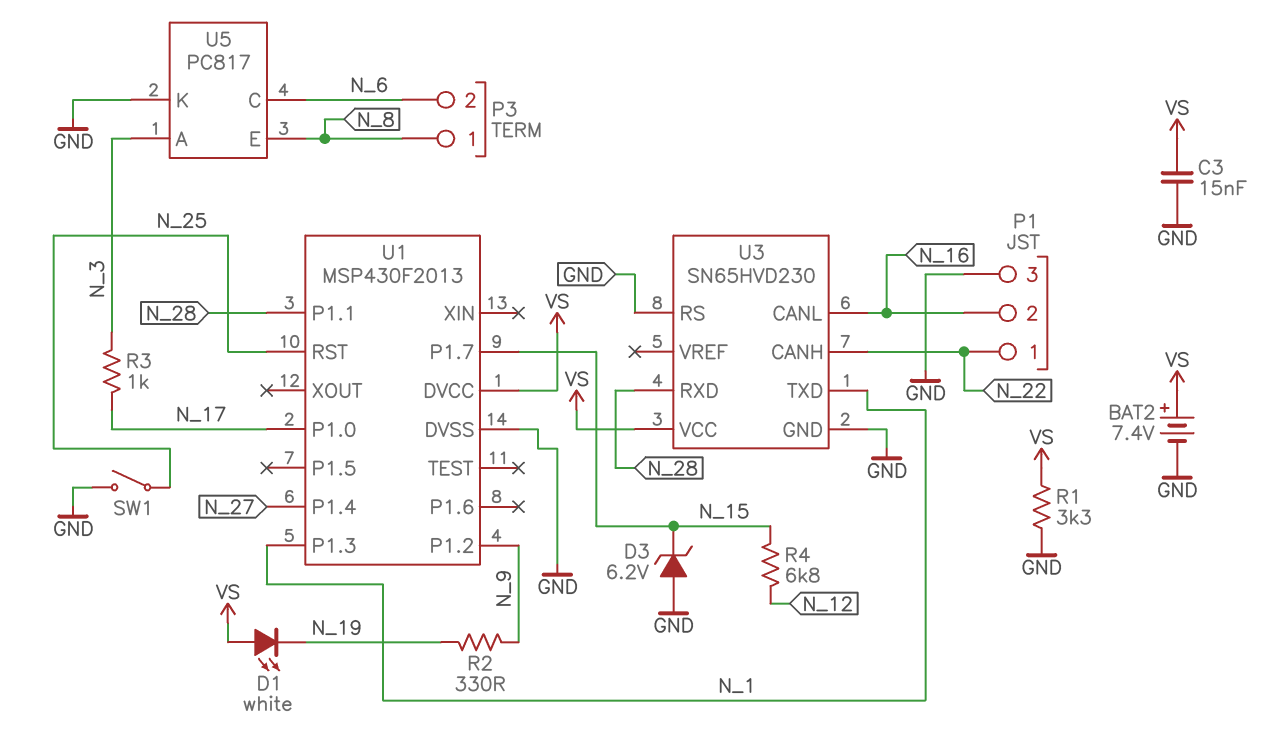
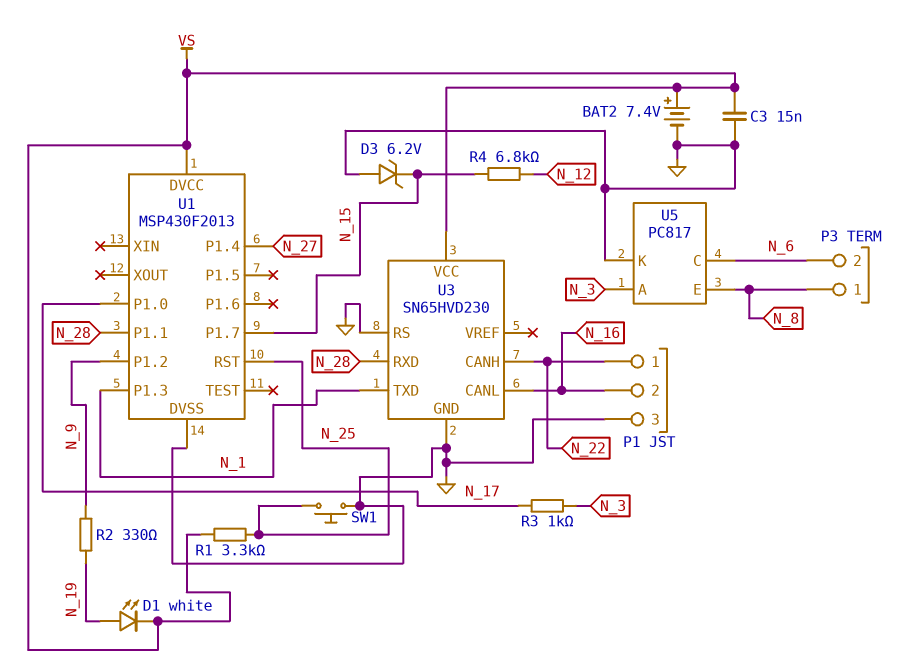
D1: LED white (A VS, K N_19) -> LED white (A N_19, K VS)
R1: 3.3k (GND, VS) -> 3.3k (N_25, VS)
SW1: switch (GND, N_25) -> button (GND, N_25)

